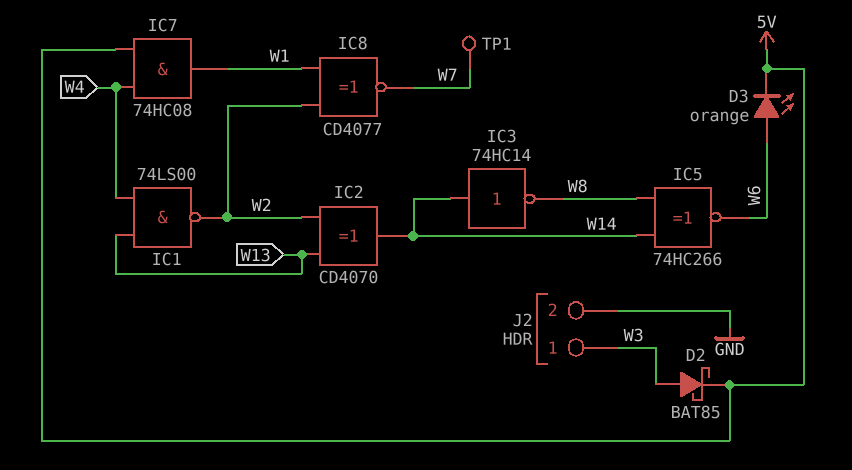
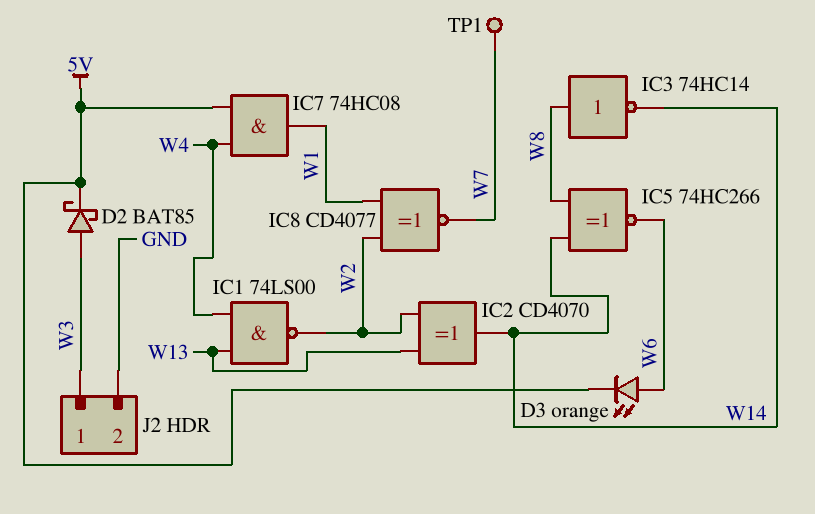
IC3: NOT 74HC14 (in W14, out W8) -> NOT 74HC14 (in W8, out W14)

